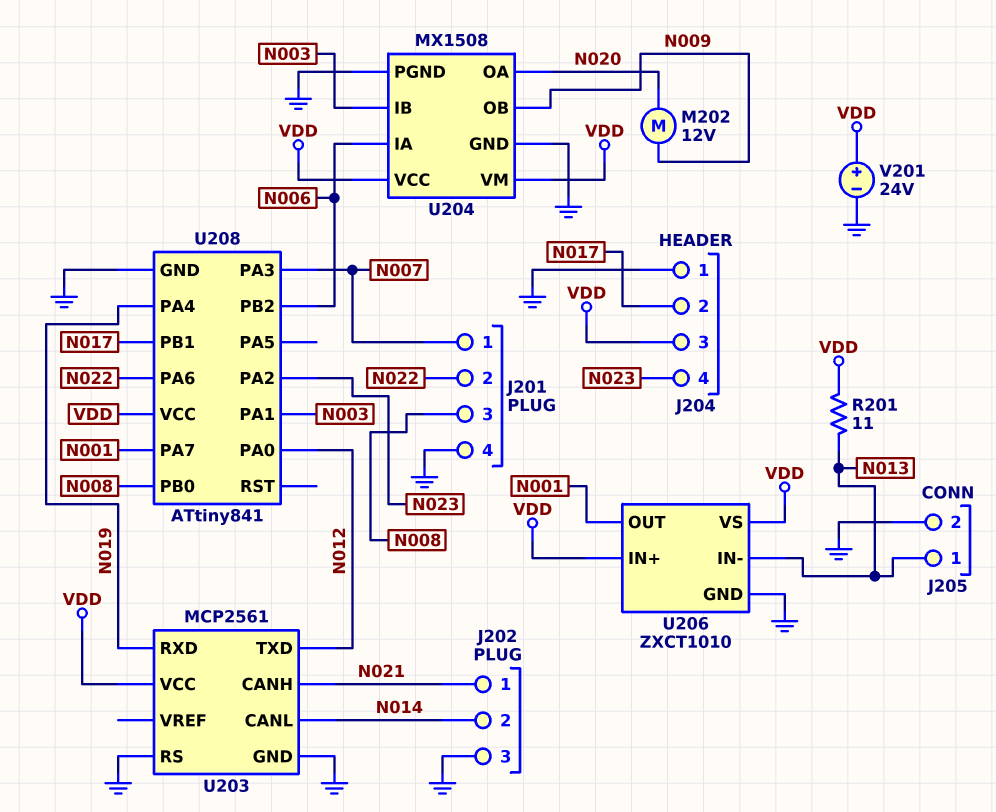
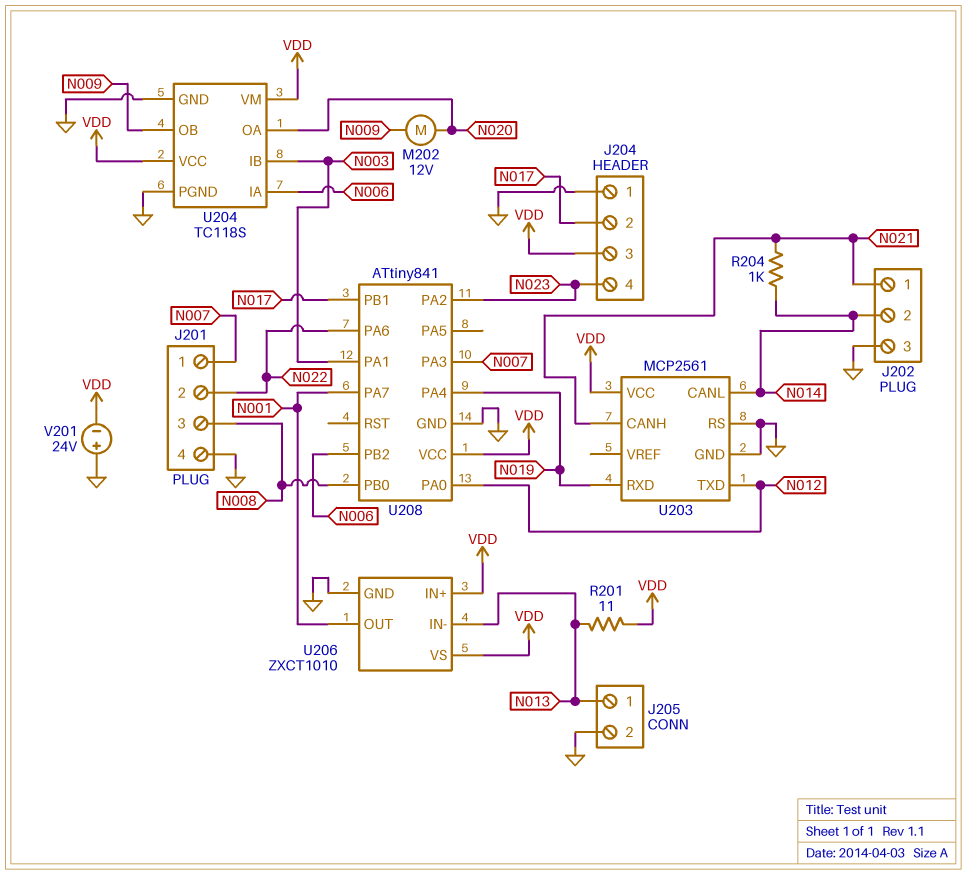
R204: none -> 1k (N014, N021)
U204: MX1508 -> TC118S
V201: 24V (plus VDD, minus GND) -> 24V (plus GND, minus VDD)

